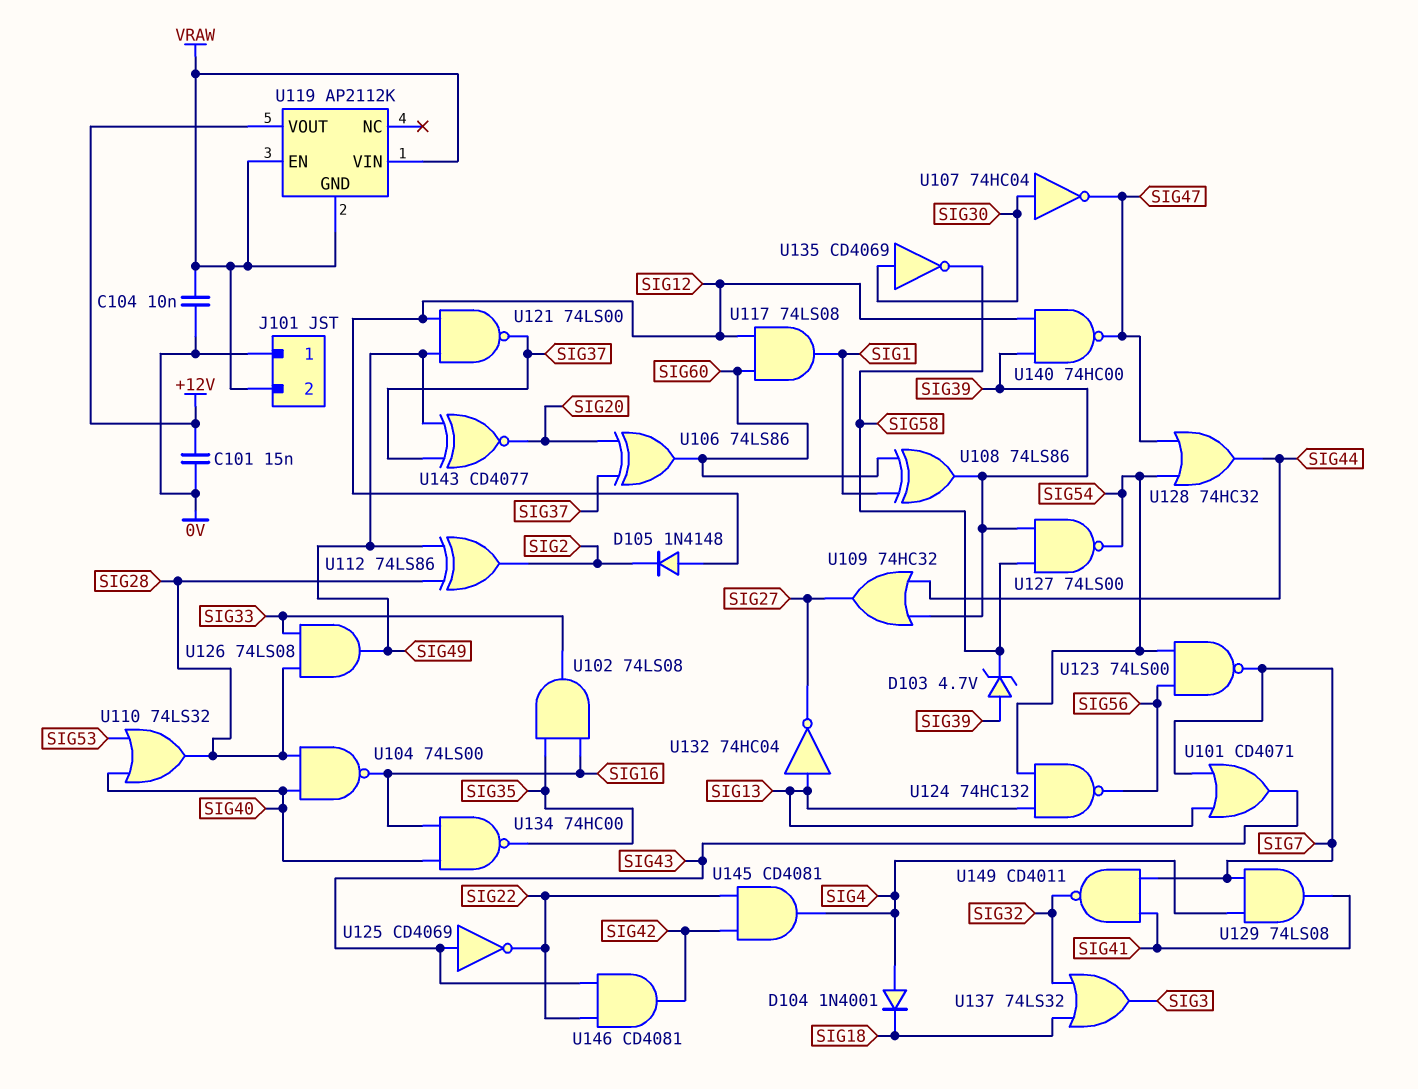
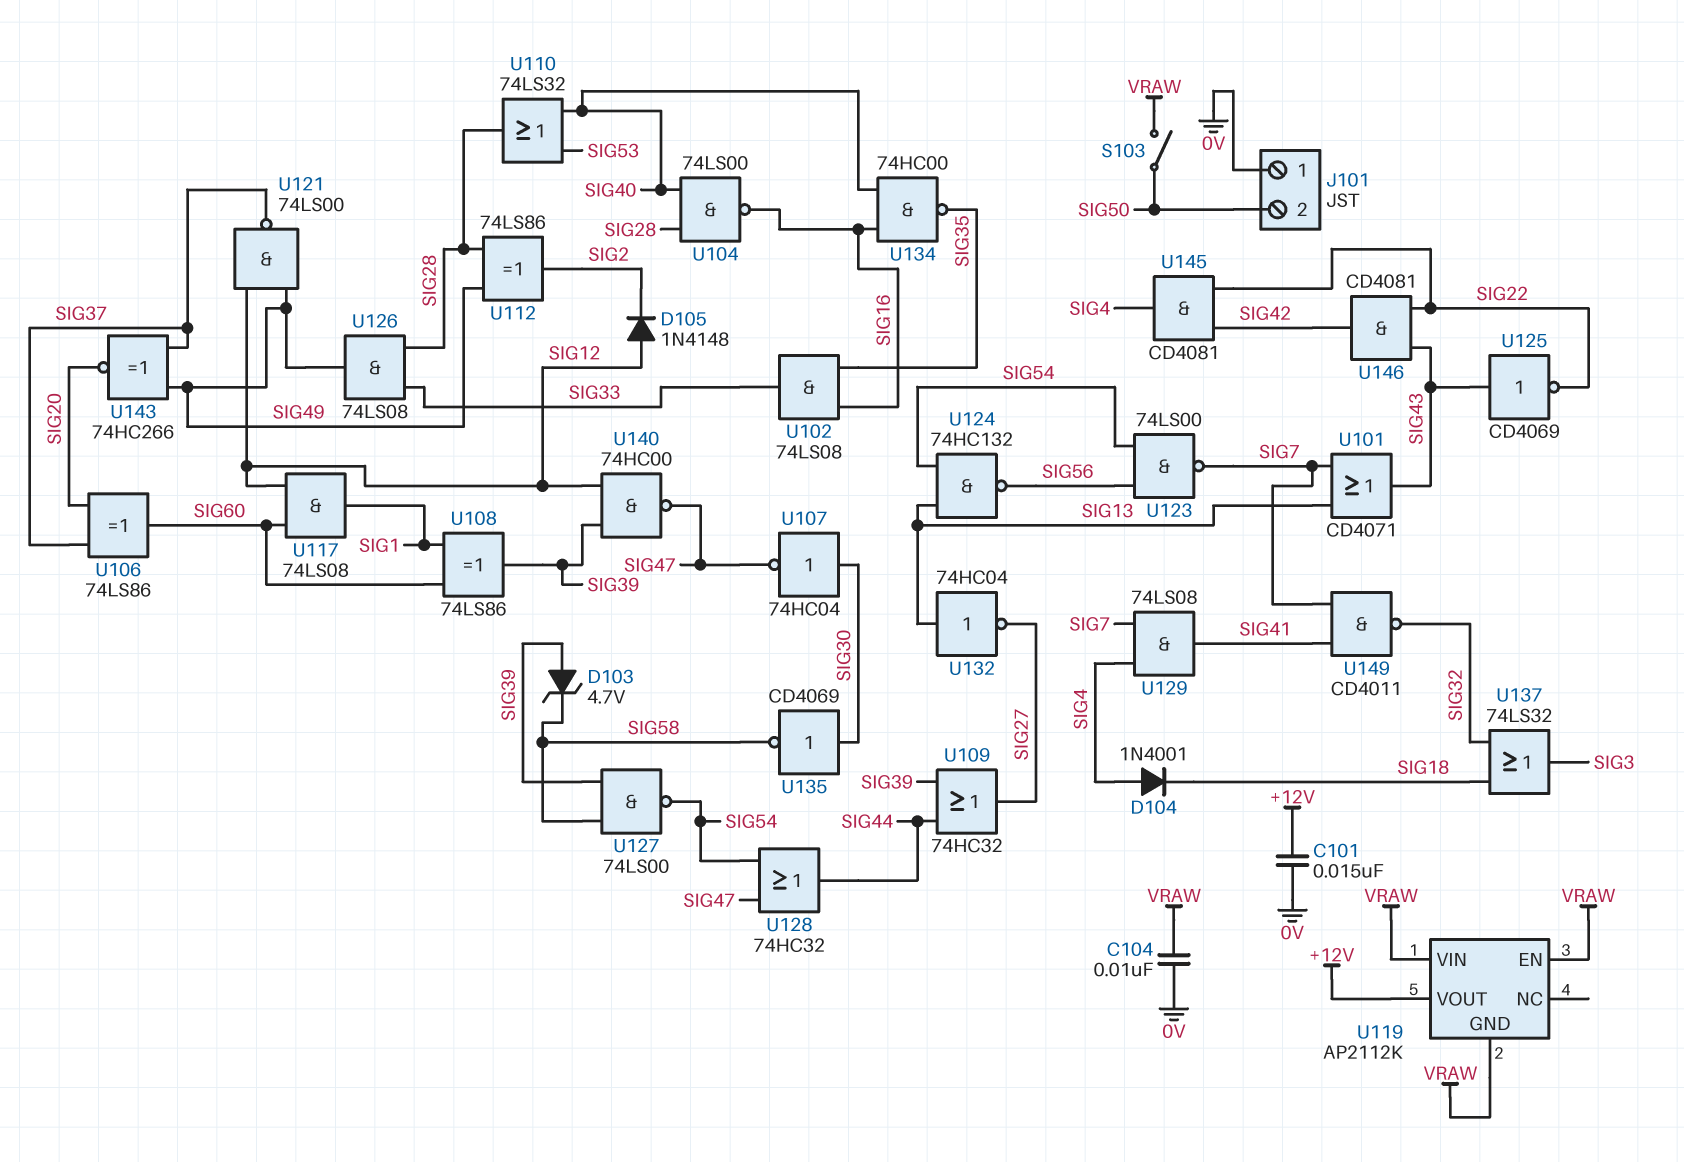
J101 pin 2: VRAW -> SIG50
S103: none -> switch (SIG50, VRAW)
U143: XNOR CD4077 (in SIG37, in SIG49, out SIG20) -> XNOR 74HC266 (in SIG37, in SIG49, out SIG20)

